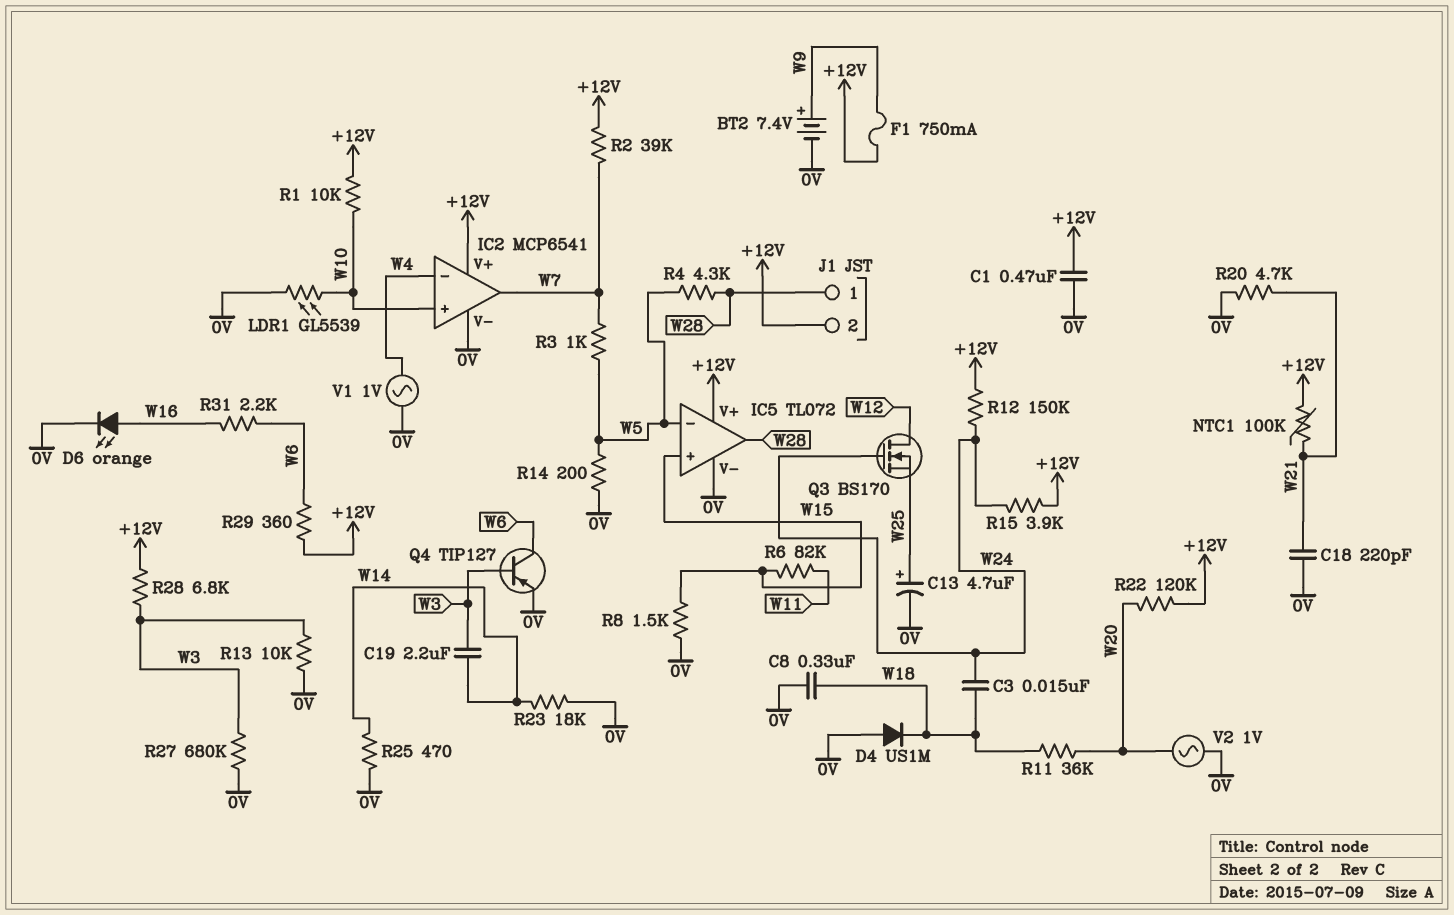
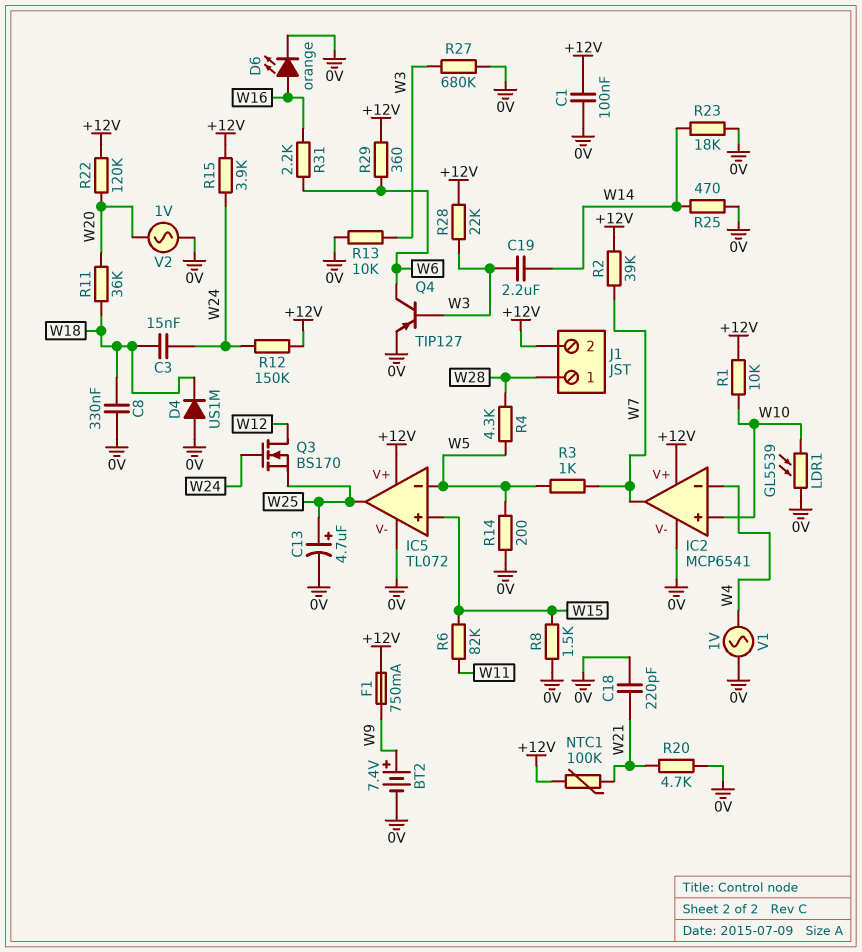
C1: 470nF (+12V, 0V) -> 100nF (+12V, 0V)
IC5 pin out: W28 -> W25
R28: 6.8k (+12V, W3) -> 22k (+12V, W3)

